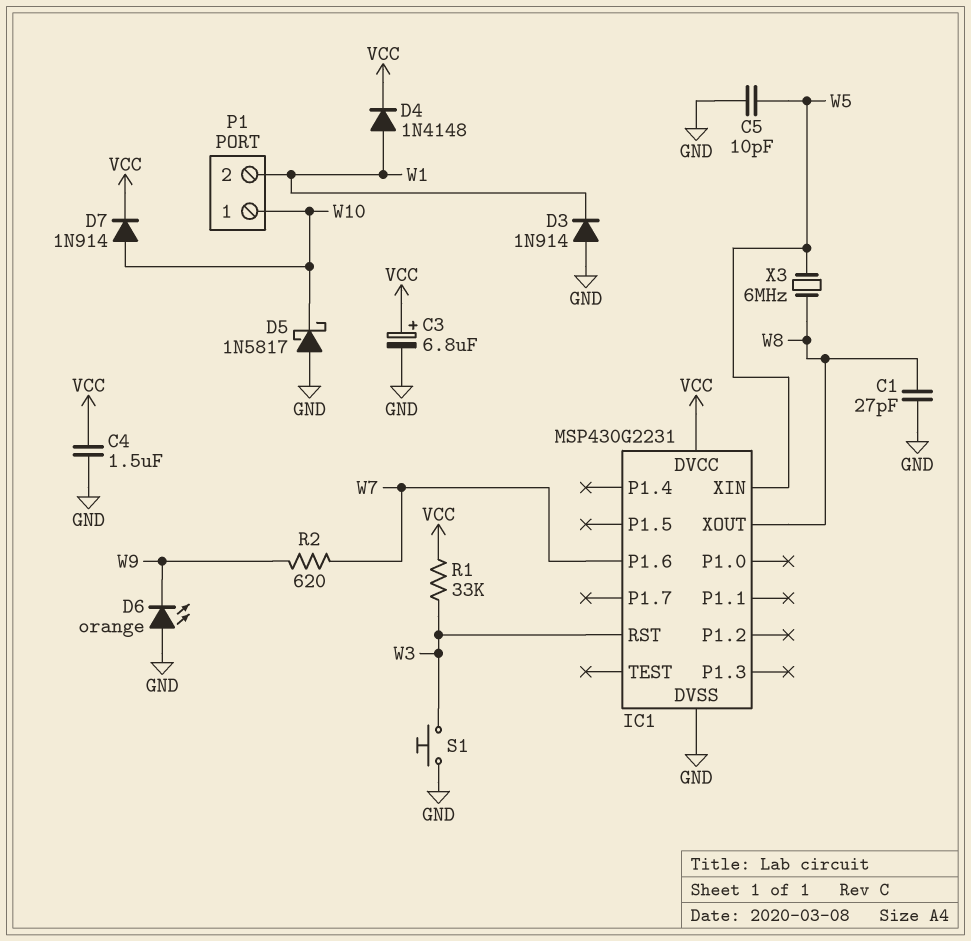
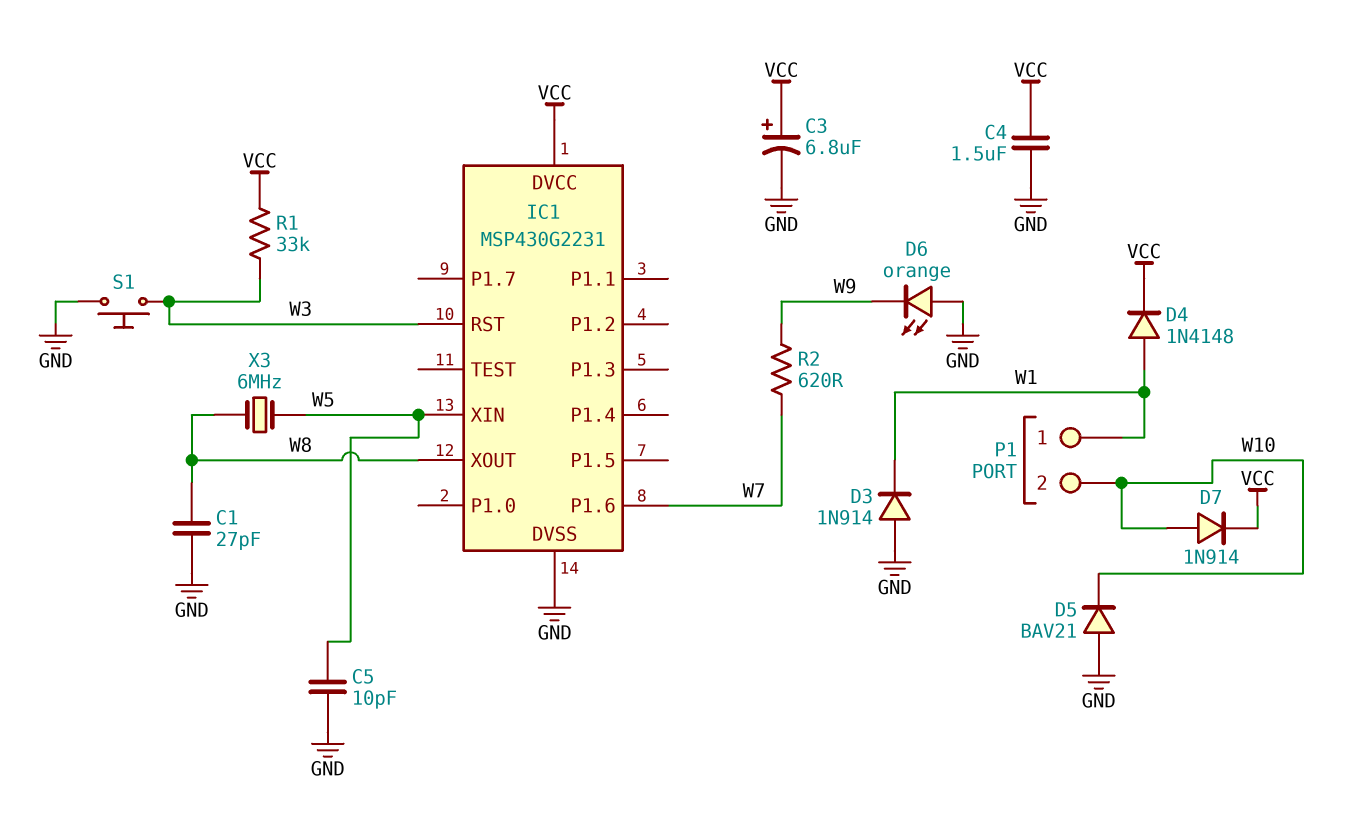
D5: schottky 1N5817 (A GND, K W10) -> diode BAV21 (A GND, K W10)
P1 pin 1: W10 -> W1
P1 pin 2: W1 -> W10

